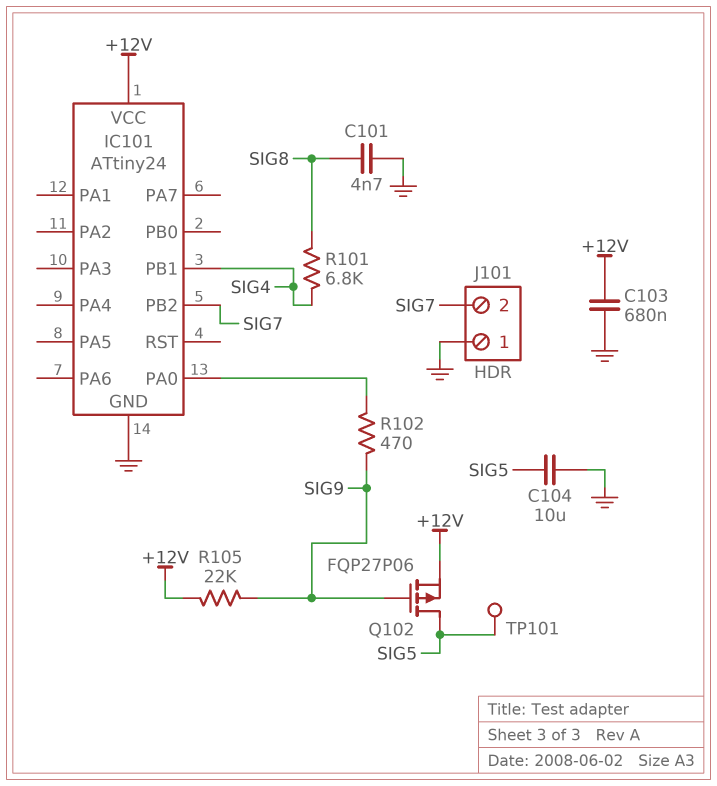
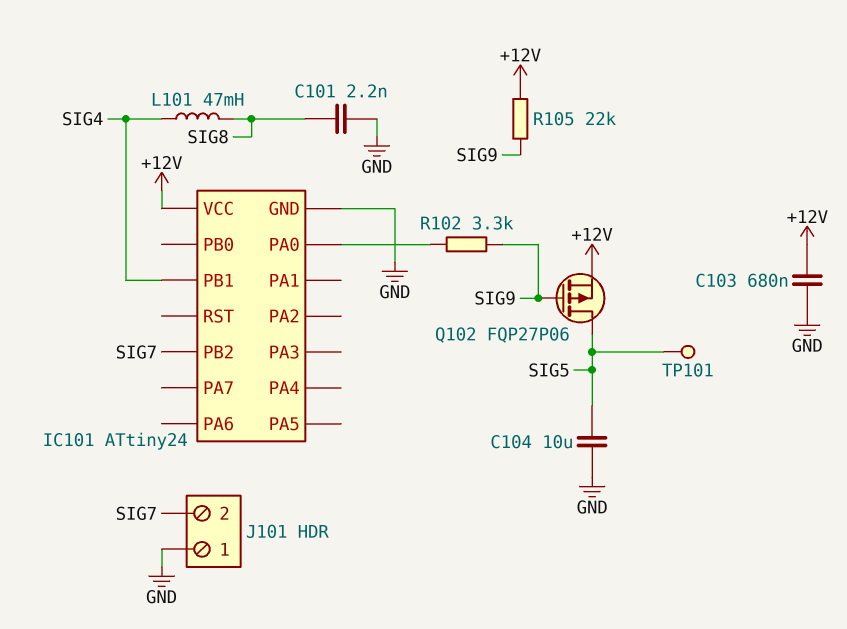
C101: 4.7nF (GND, SIG8) -> 2.2nF (GND, SIG8)
L101: none -> 47mH (SIG4, SIG8)
R101: 6.8k (SIG4, SIG8) -> none
R102: 470 (IC101/PA0, SIG9) -> 3.3k (IC101/PA0, SIG9)

